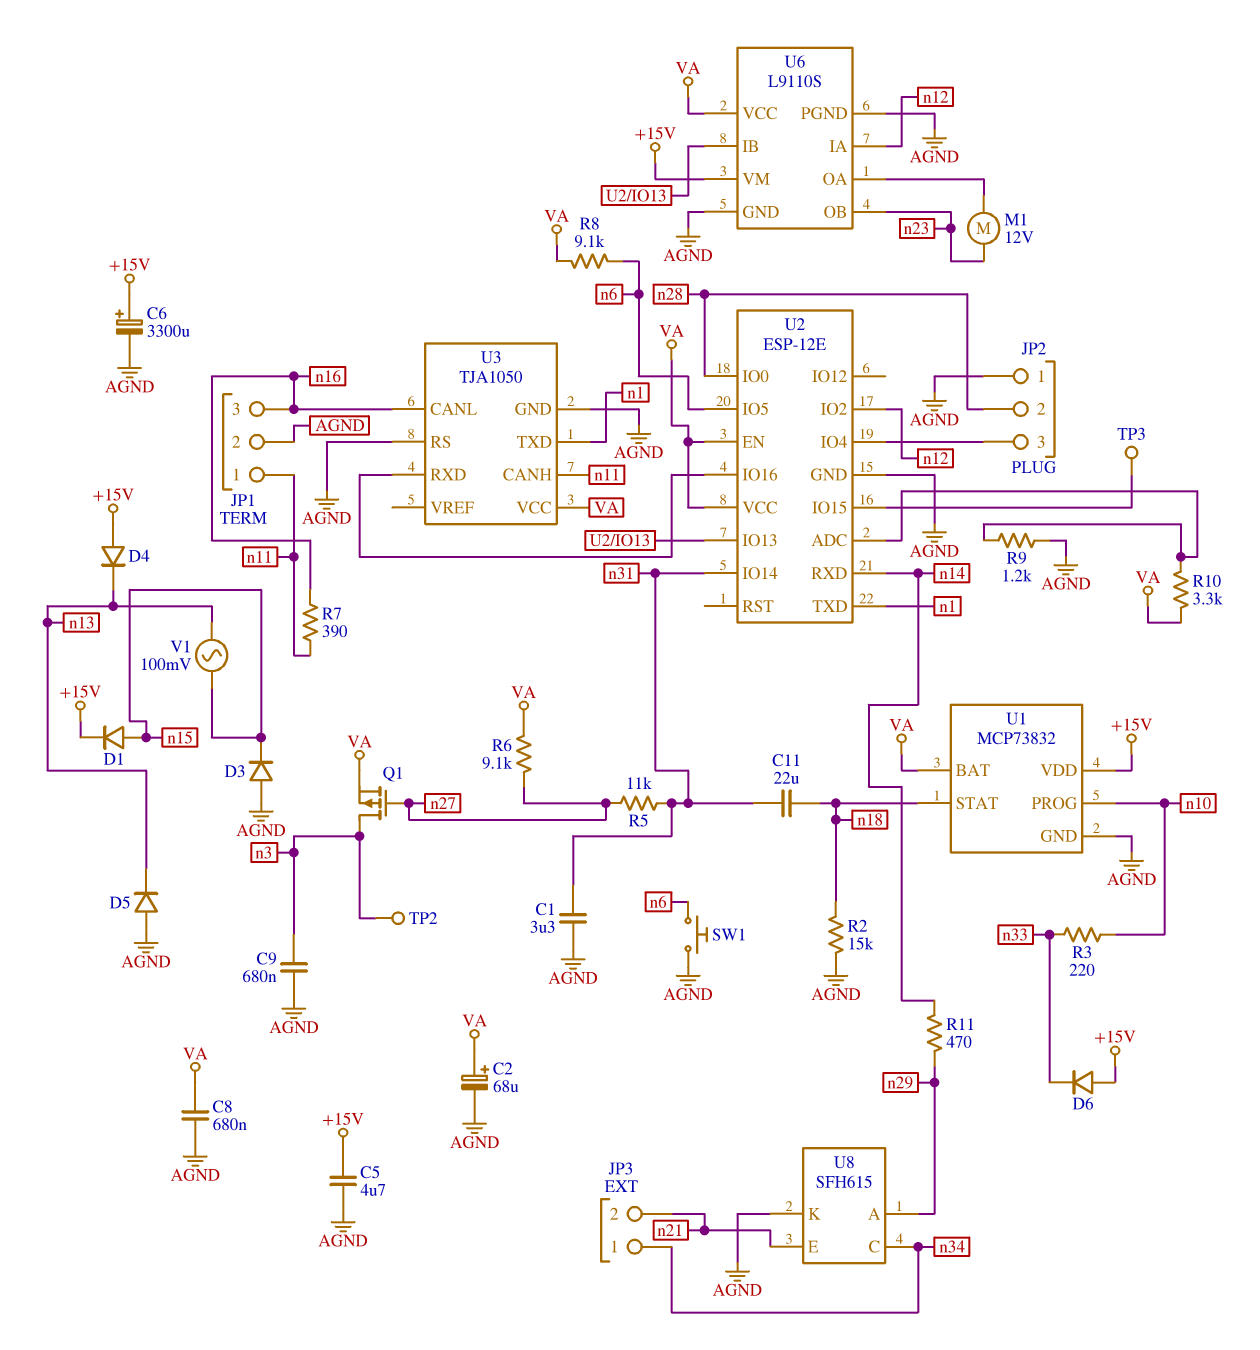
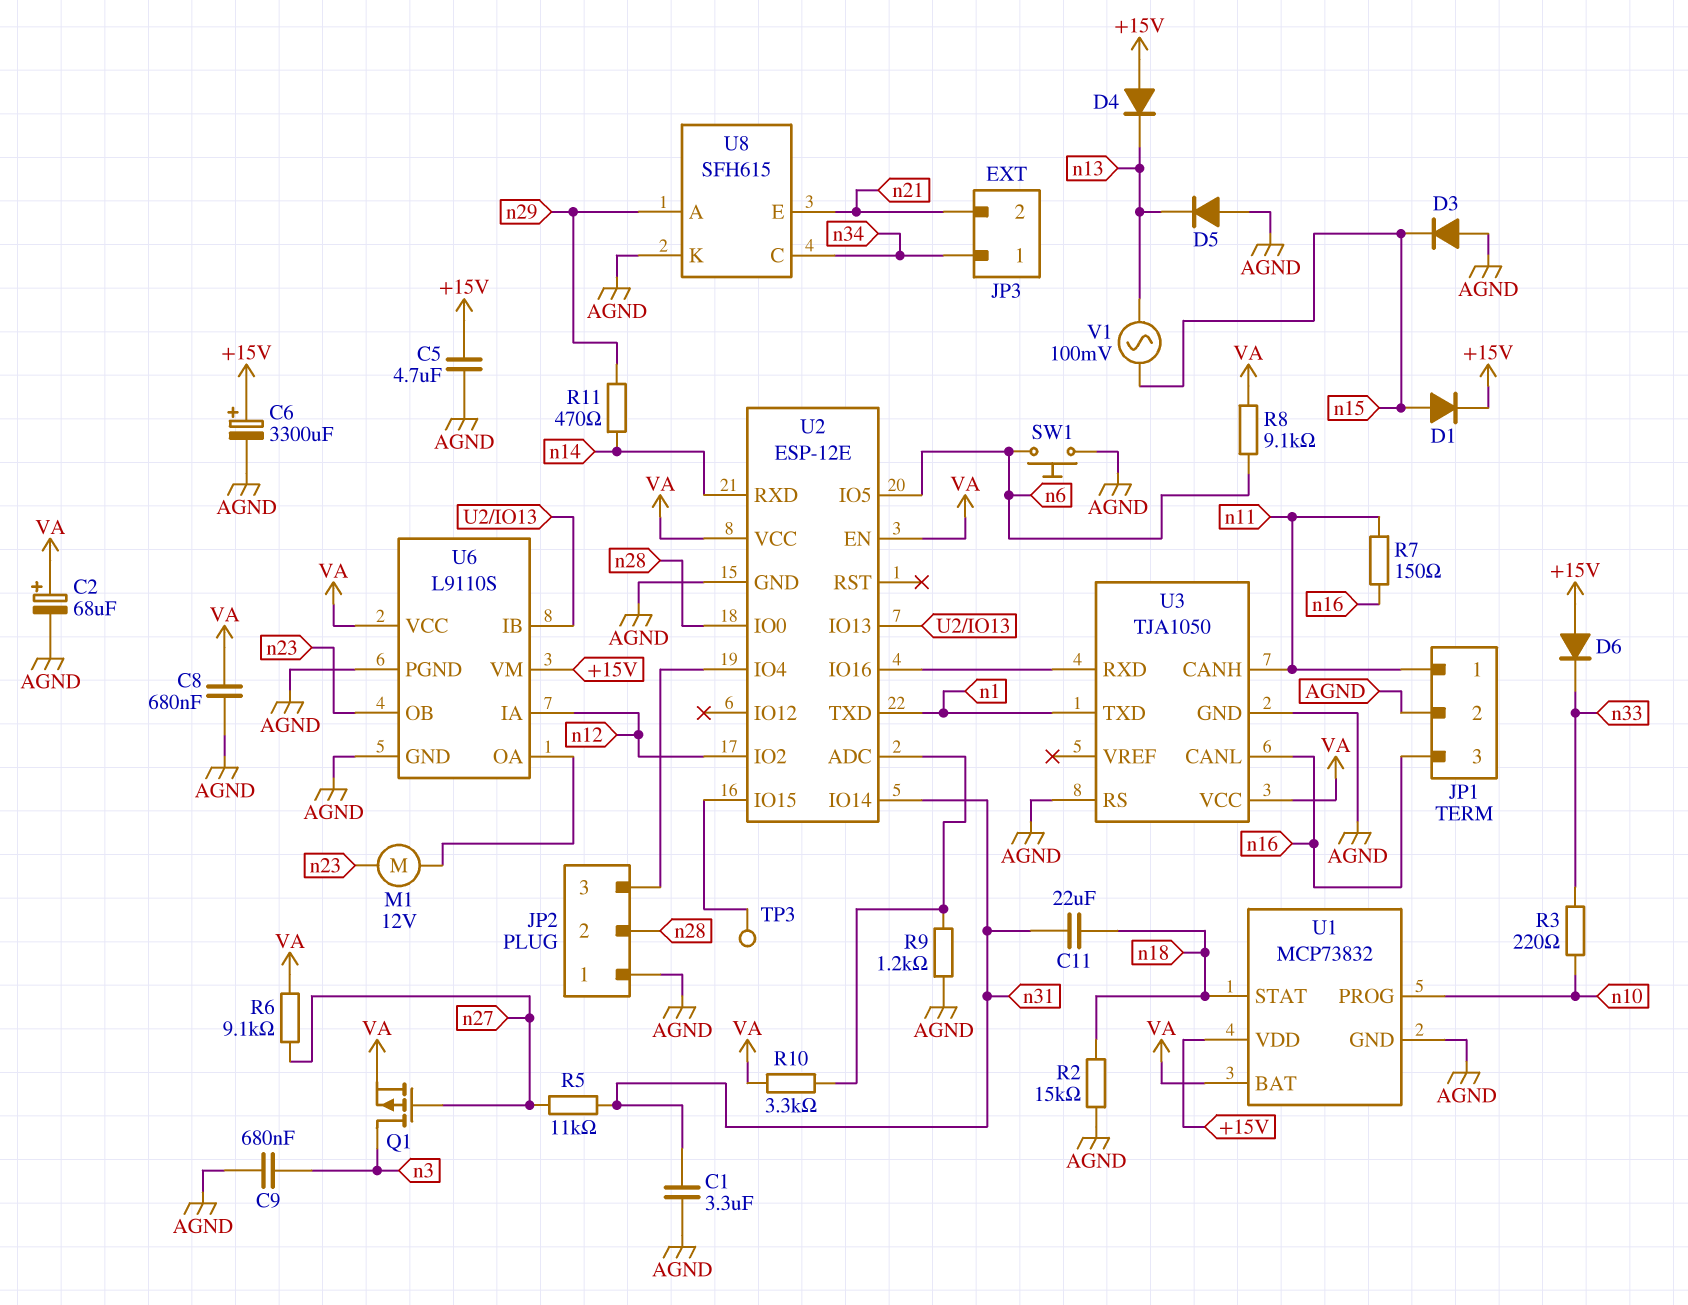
R7: 390 (n11, n16) -> 150 (n11, n16)
TP2: test point (n3) -> none

